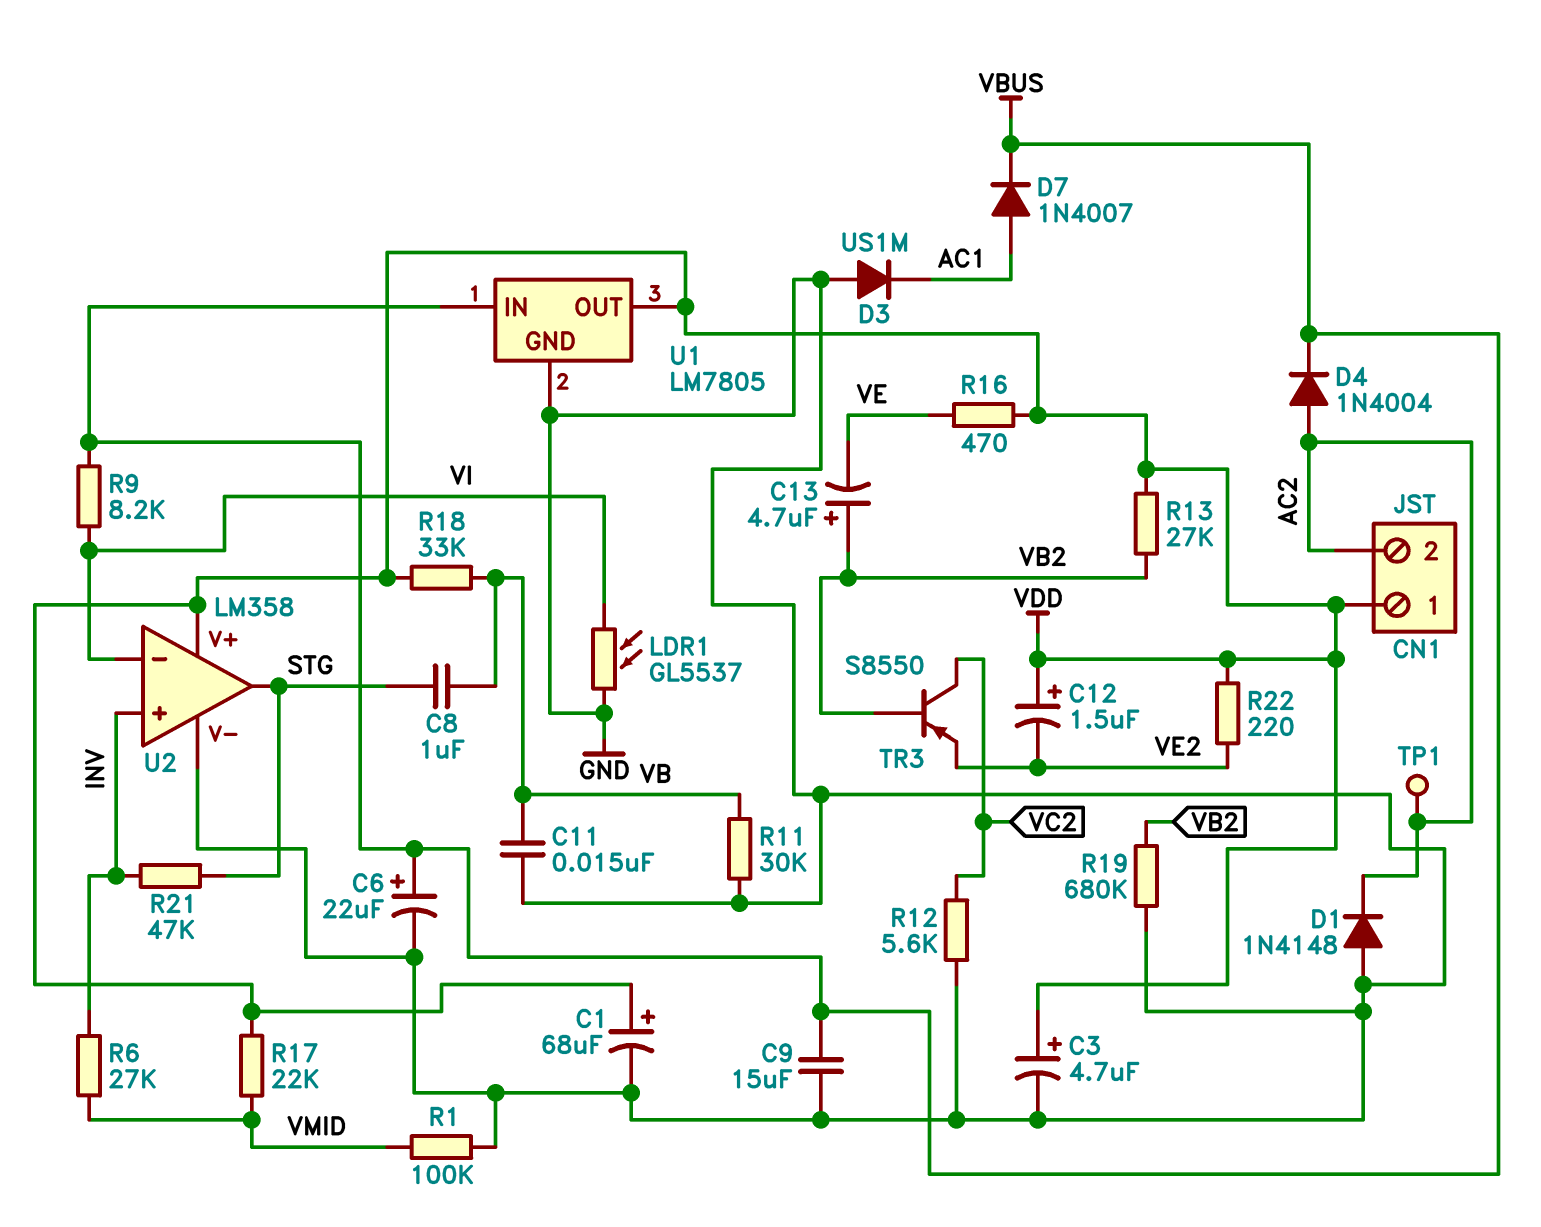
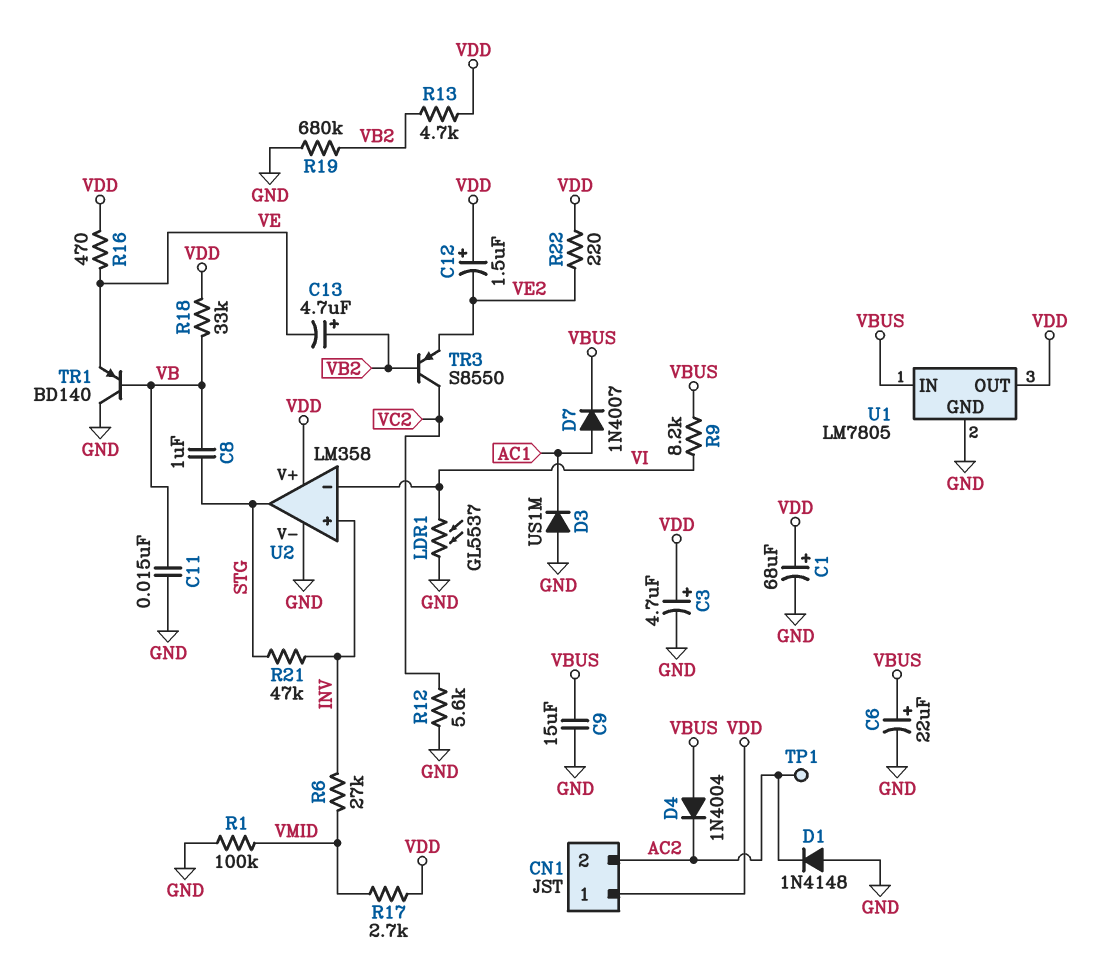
D4: diode 1N4004 (A AC2, K VBUS) -> diode 1N4004 (A VBUS, K AC2)
R11: 30k (GND, VB) -> none
R13: 27k (VB2, VDD) -> 4.7k (VB2, VDD)
R17: 22k (VDD, VMID) -> 2.7k (VDD, VMID)
TR1: none -> PNP BD140 (B VB, C GND, E VE)

